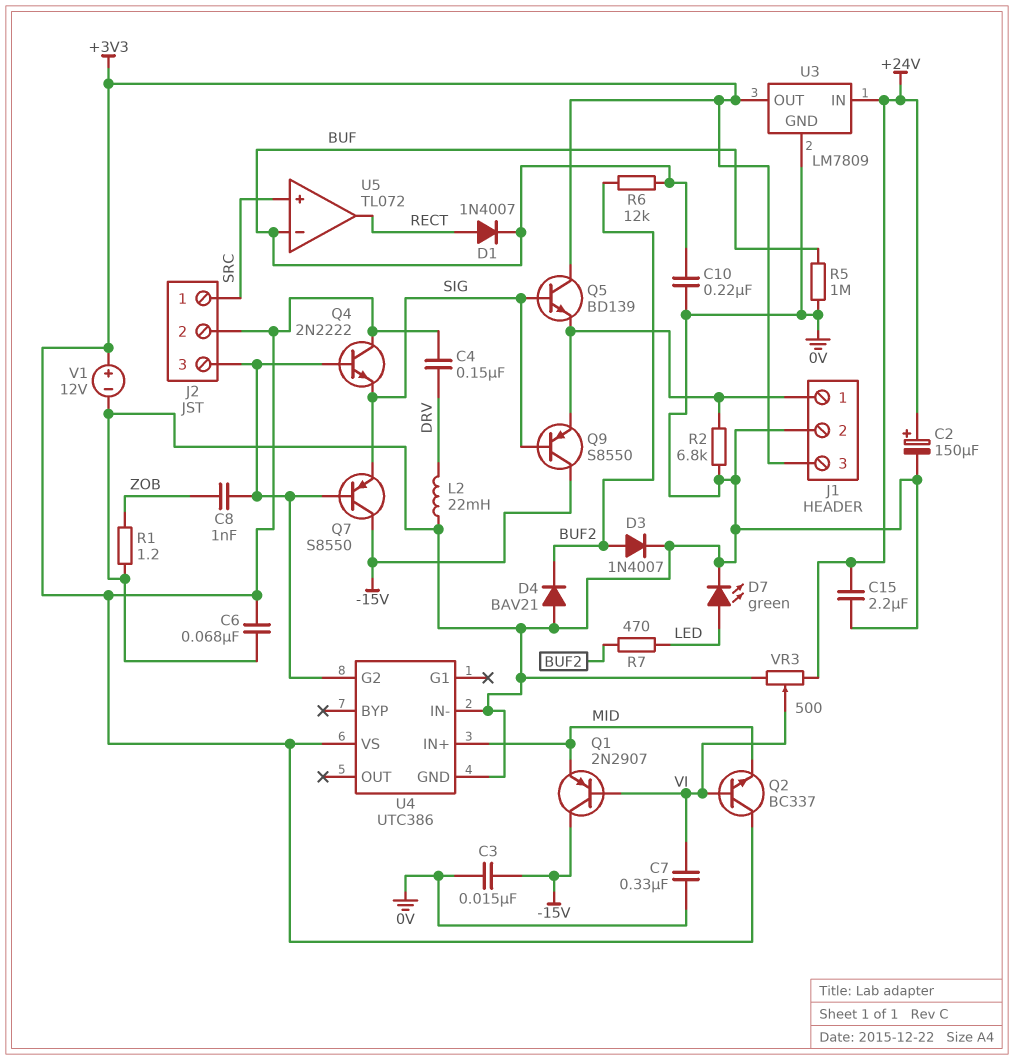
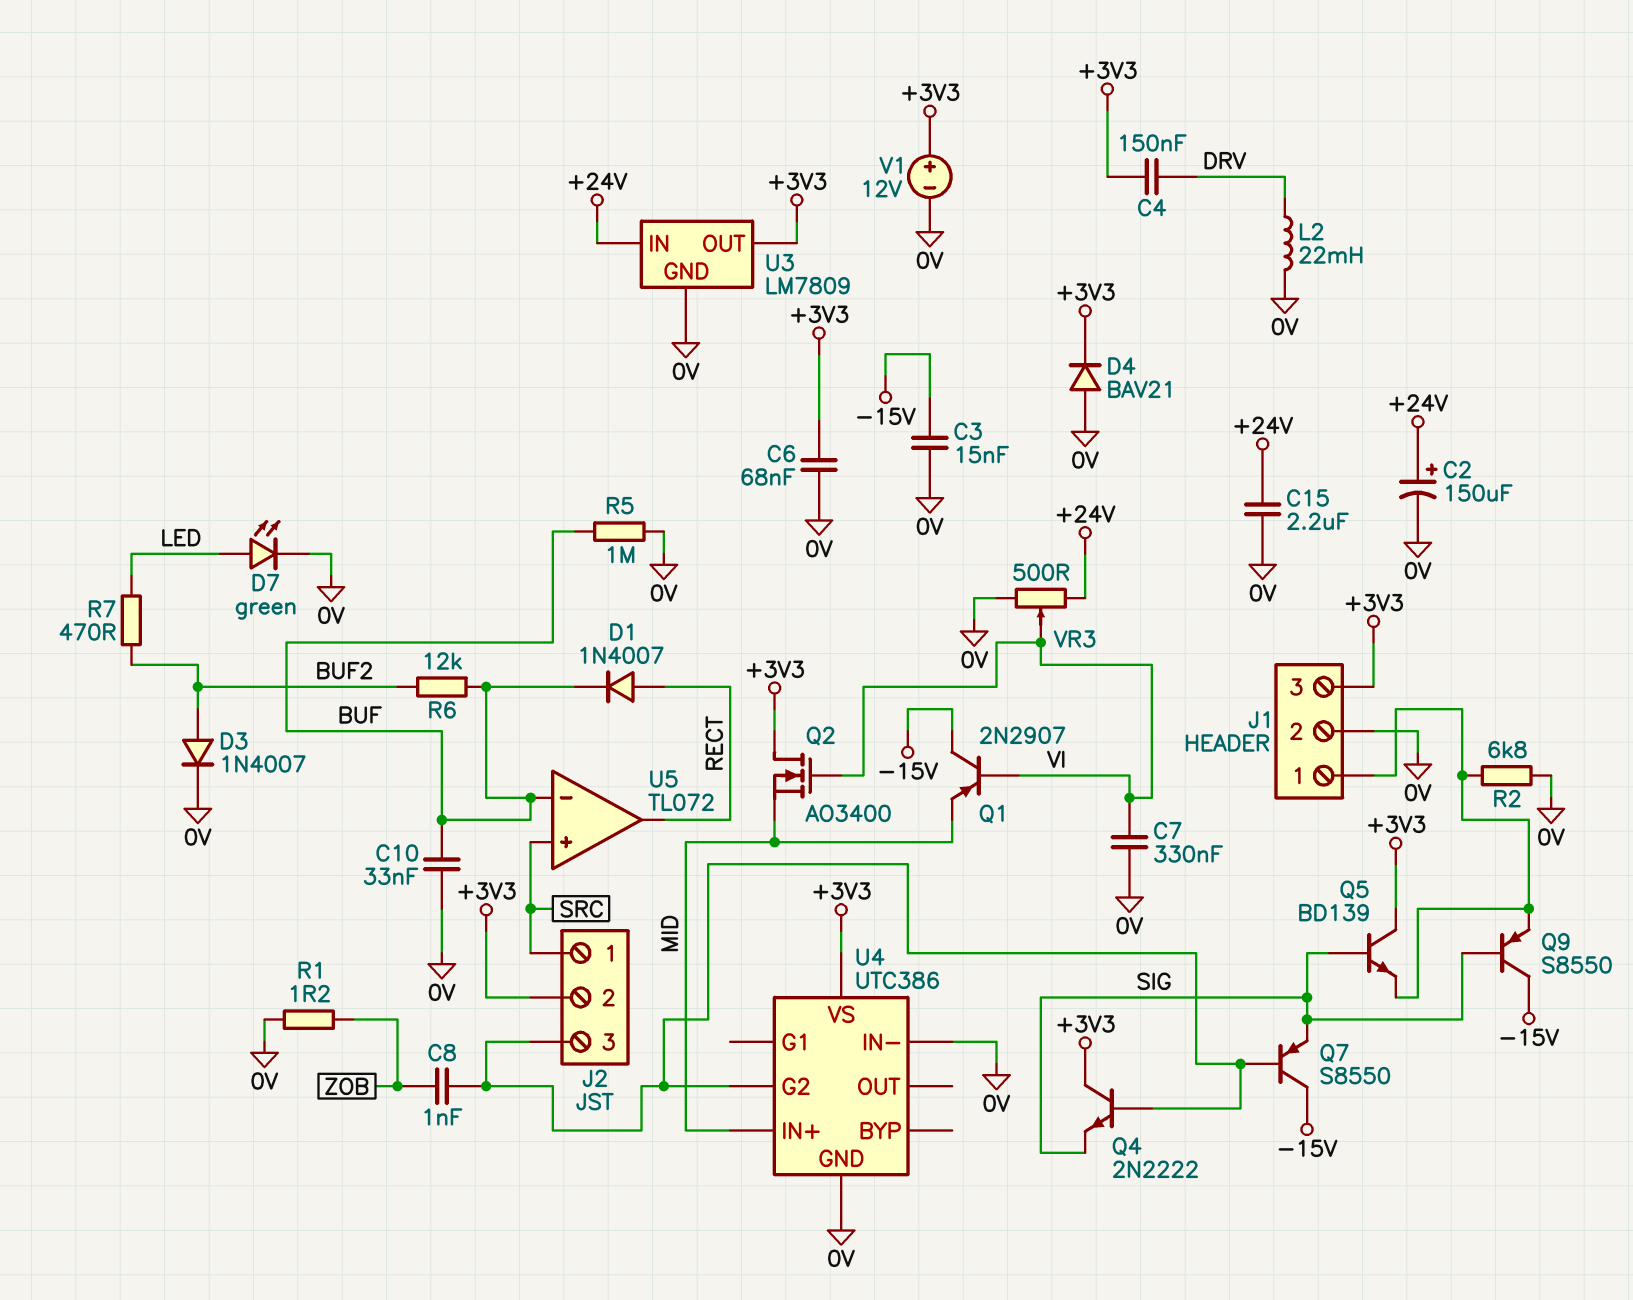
C10: 220nF (0V, BUF) -> 33nF (0V, BUF)
D4: diode BAV21 (A 0V, K BUF2) -> diode BAV21 (A 0V, K +3V3)
Q2: NPN BC337 (B VI, C +3V3, E MID) -> NMOS AO3400 (G VI, D +3V3, S MID)

